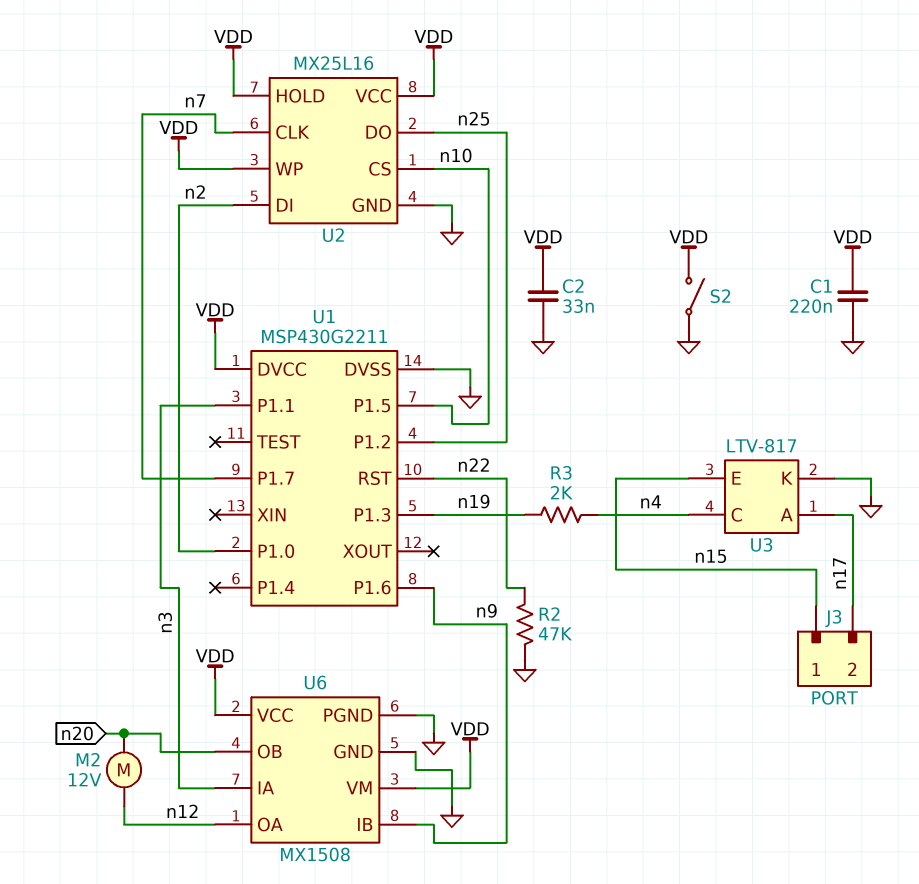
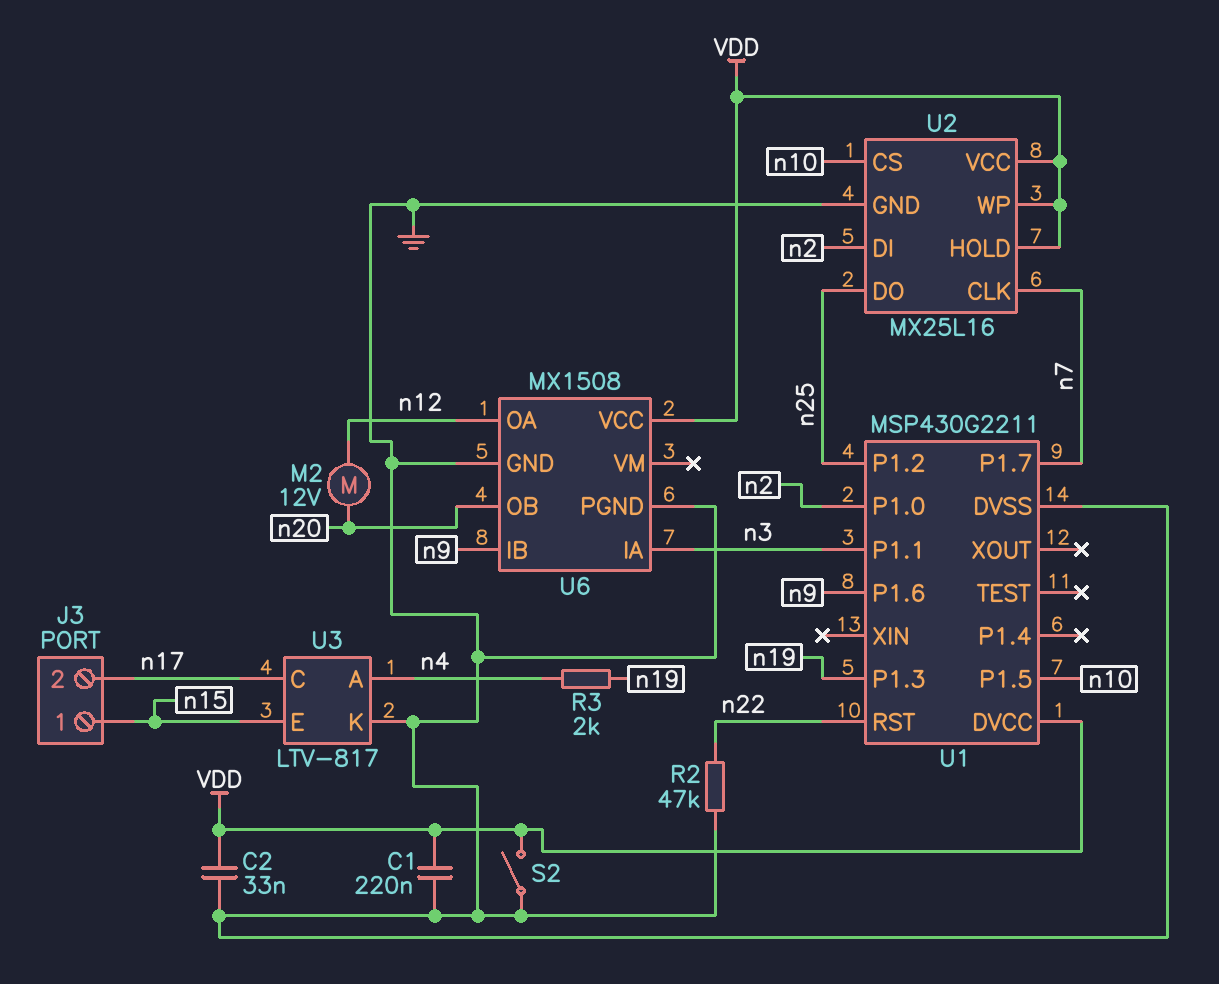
U3 pin A: n17 -> n4
U3 pin C: n4 -> n17
U6 pin VM: VDD -> none

